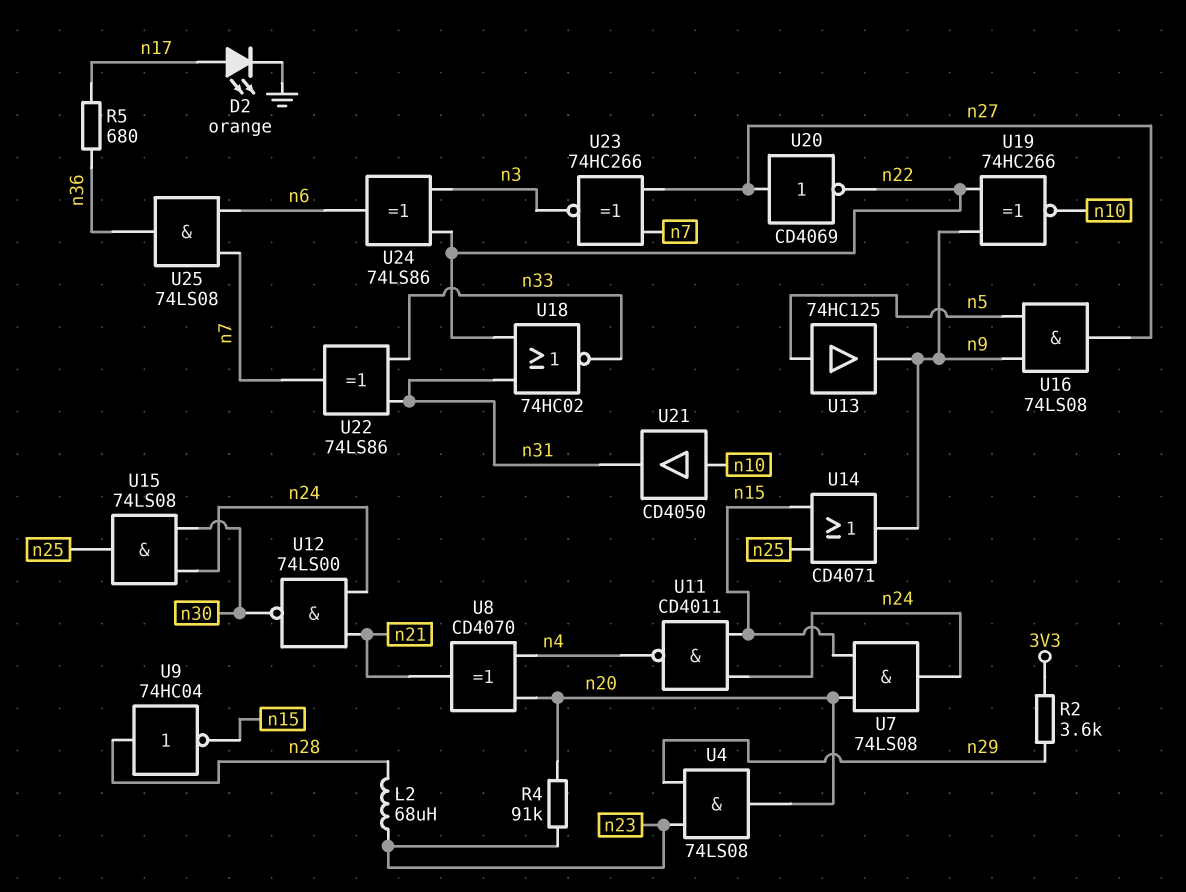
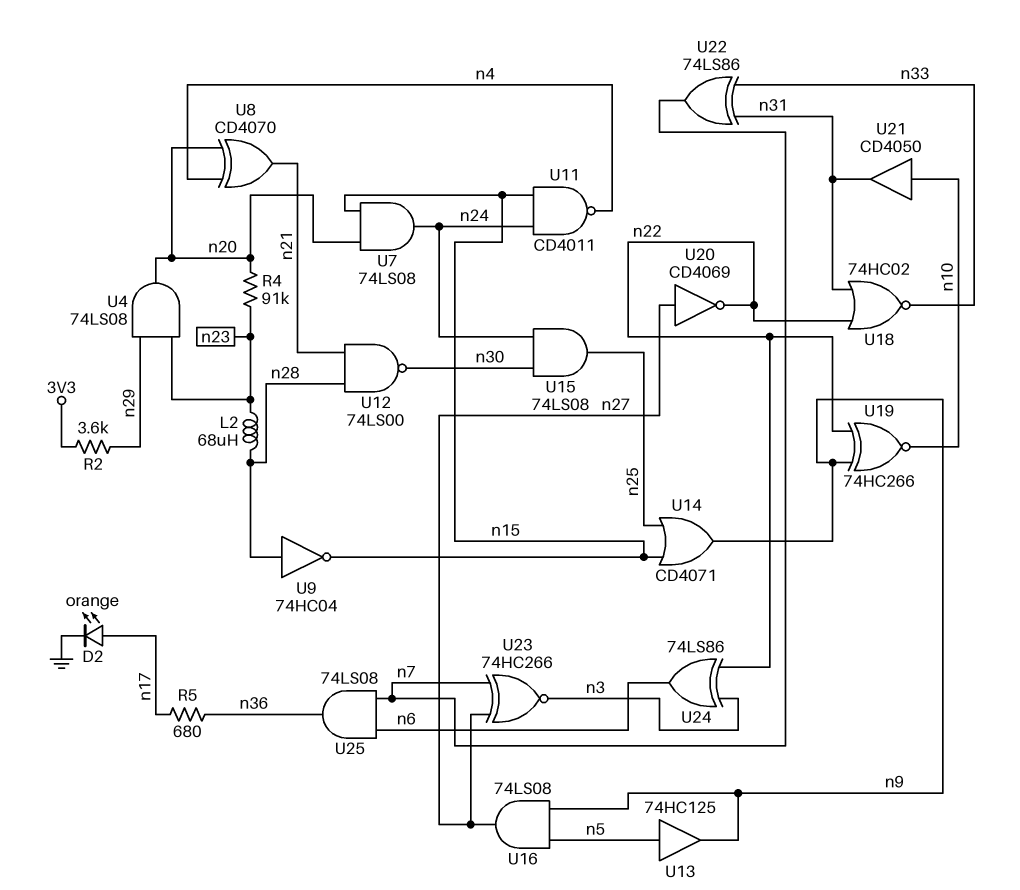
U12: NAND 74LS00 (in n21, in n24, out n30) -> NAND 74LS00 (in n21, in n28, out n30)

